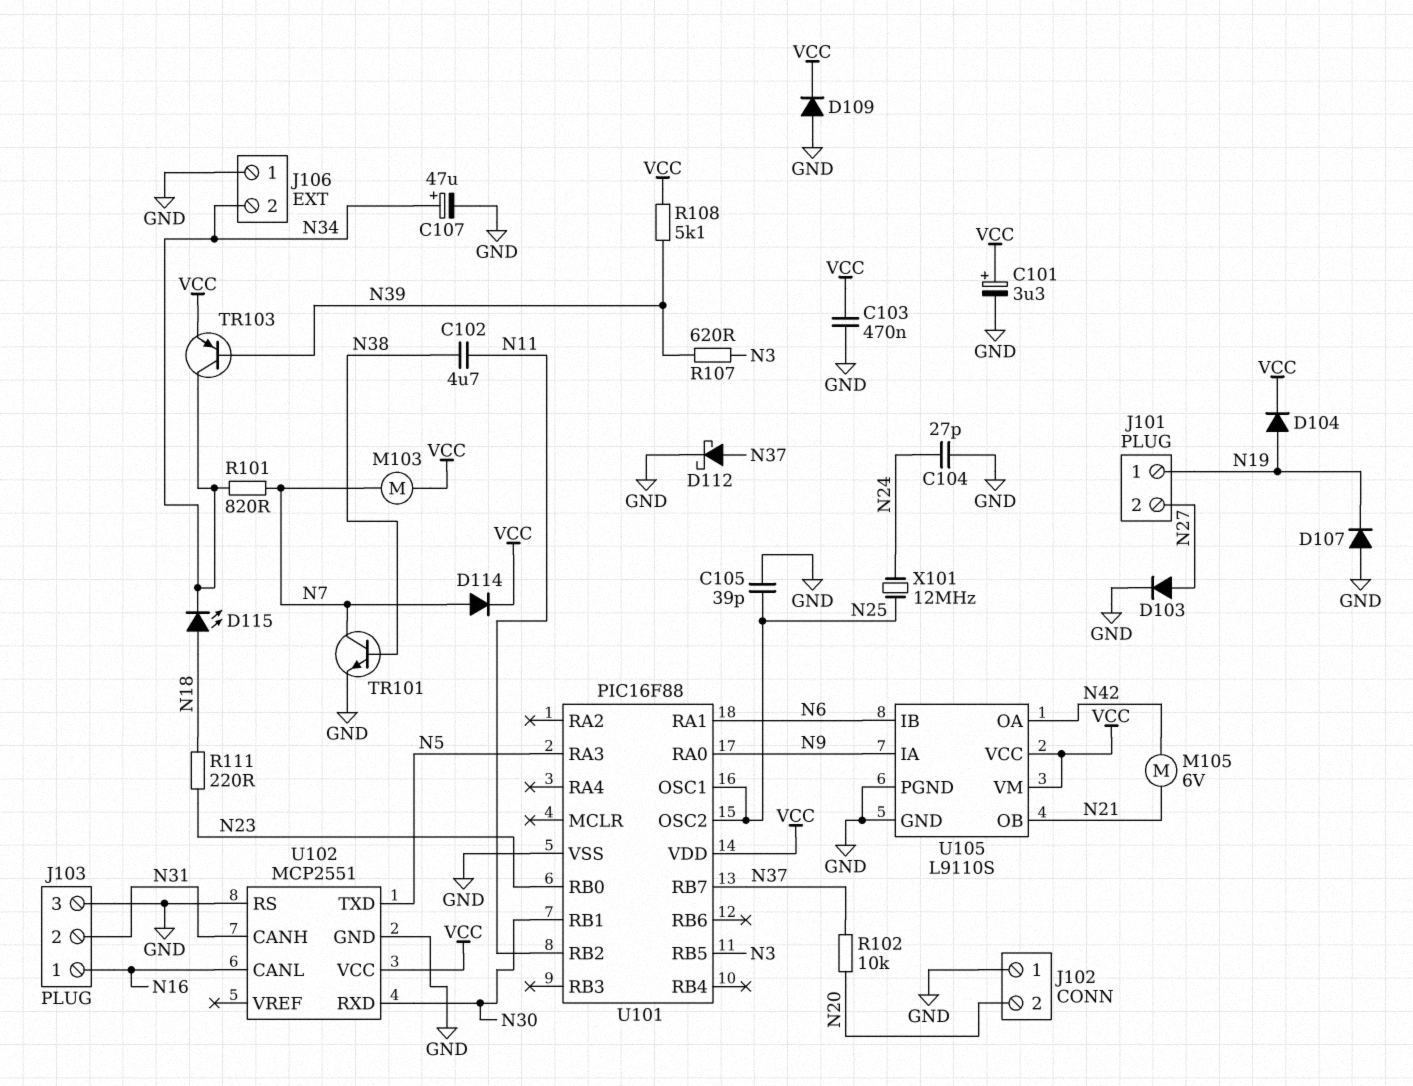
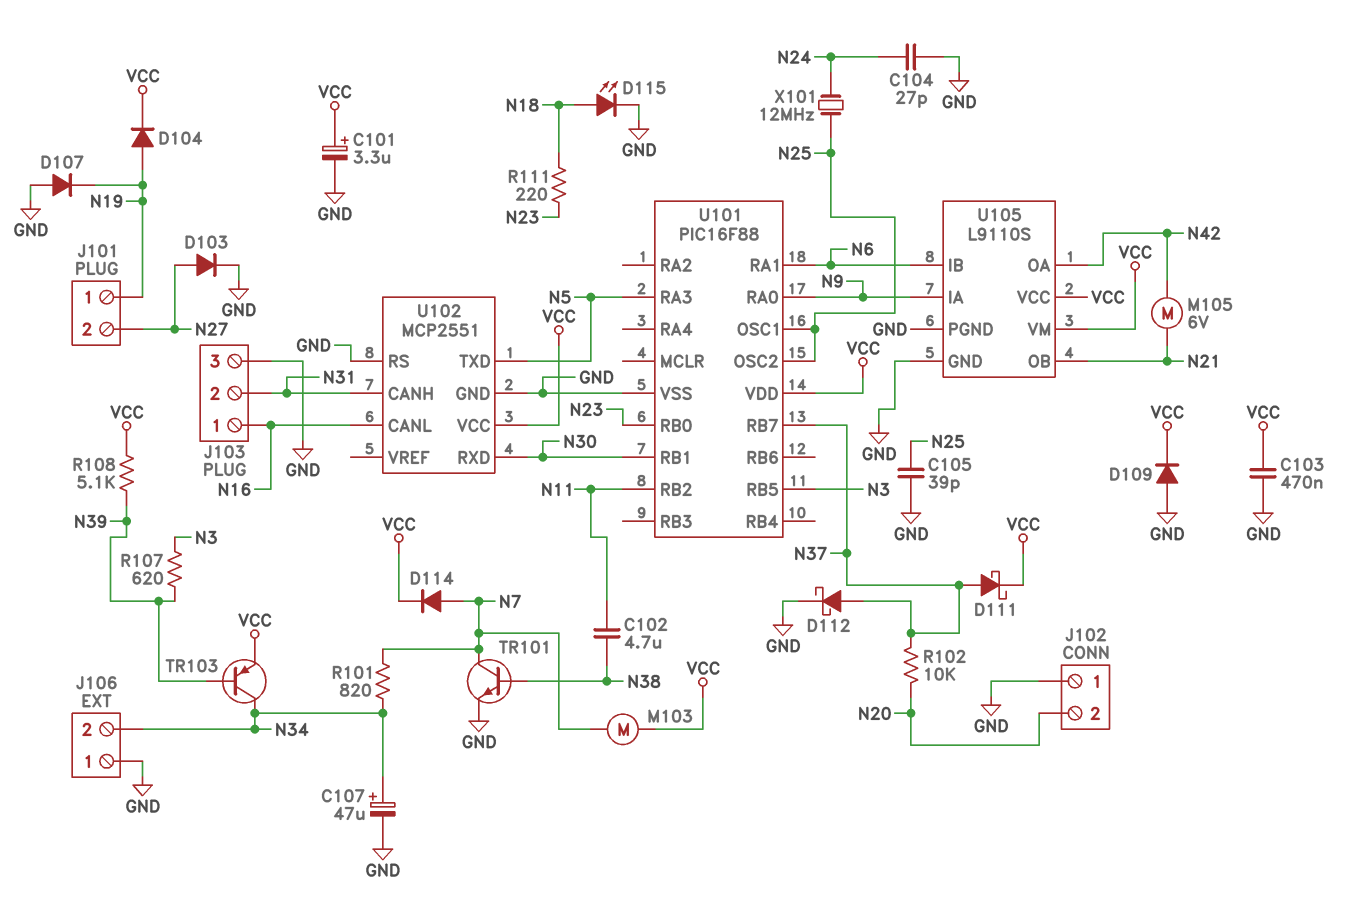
D111: none -> schottky (A N37, K VCC)
D115: LED (A N18, K N34) -> LED (A N18, K GND)

